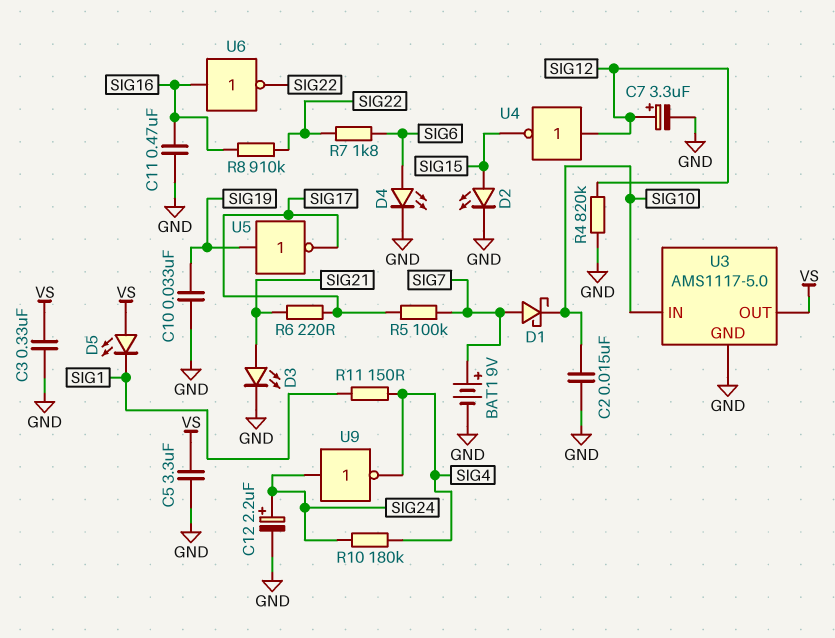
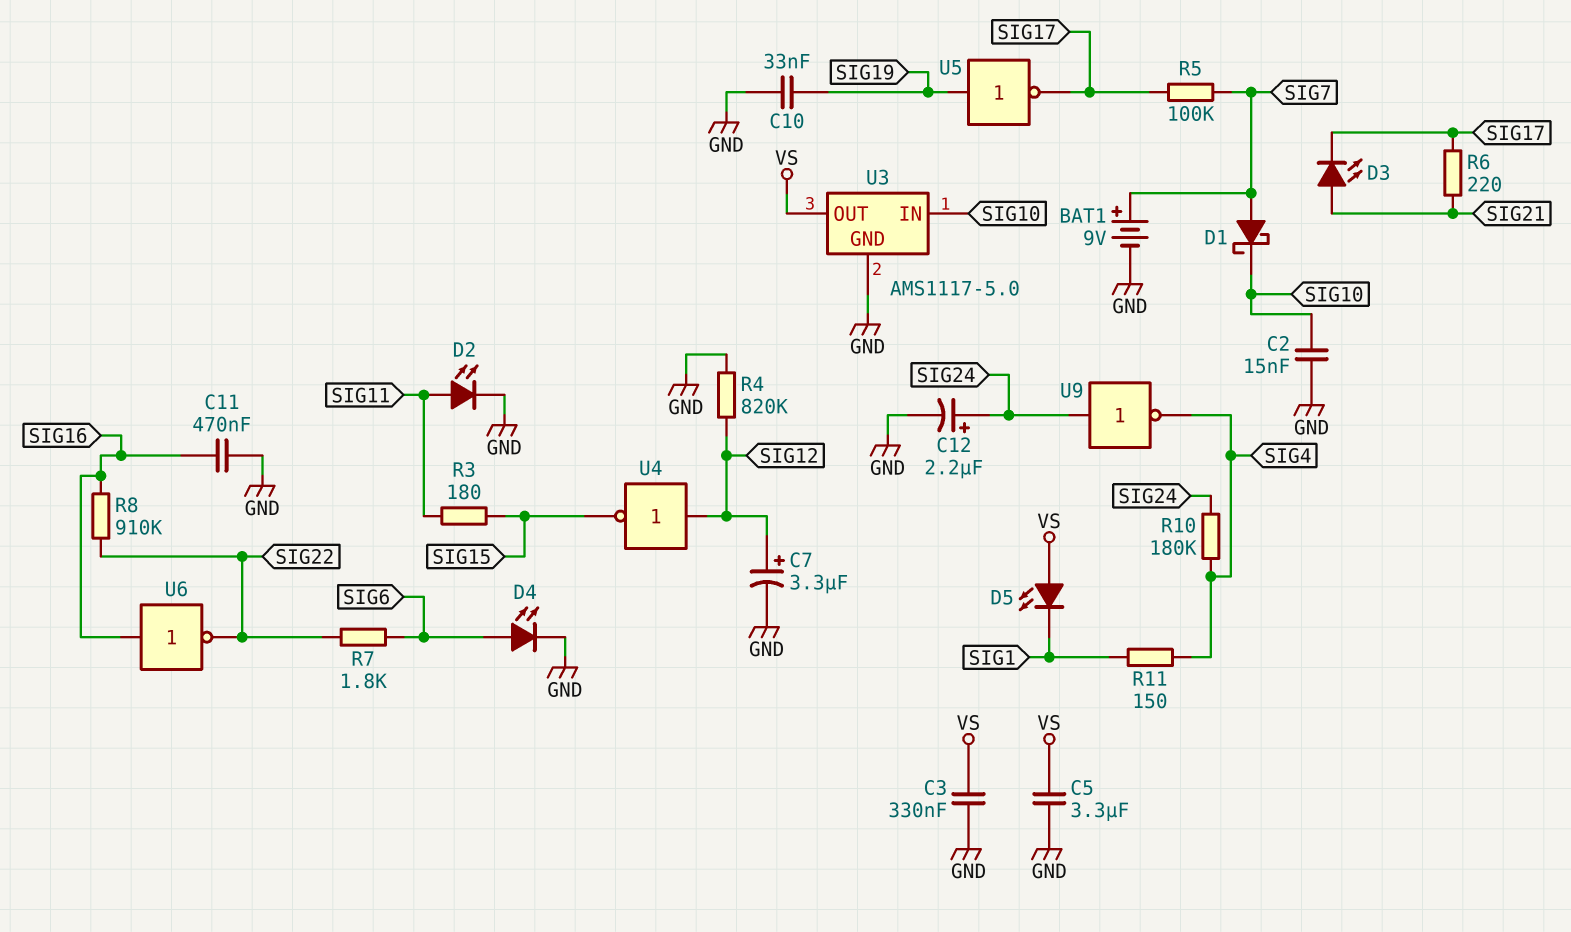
D2: LED (A SIG15, K GND) -> LED (A SIG11, K GND)
D3: LED (A SIG21, K GND) -> LED (A SIG21, K SIG17)
R3: none -> 180 (SIG11, SIG15)

